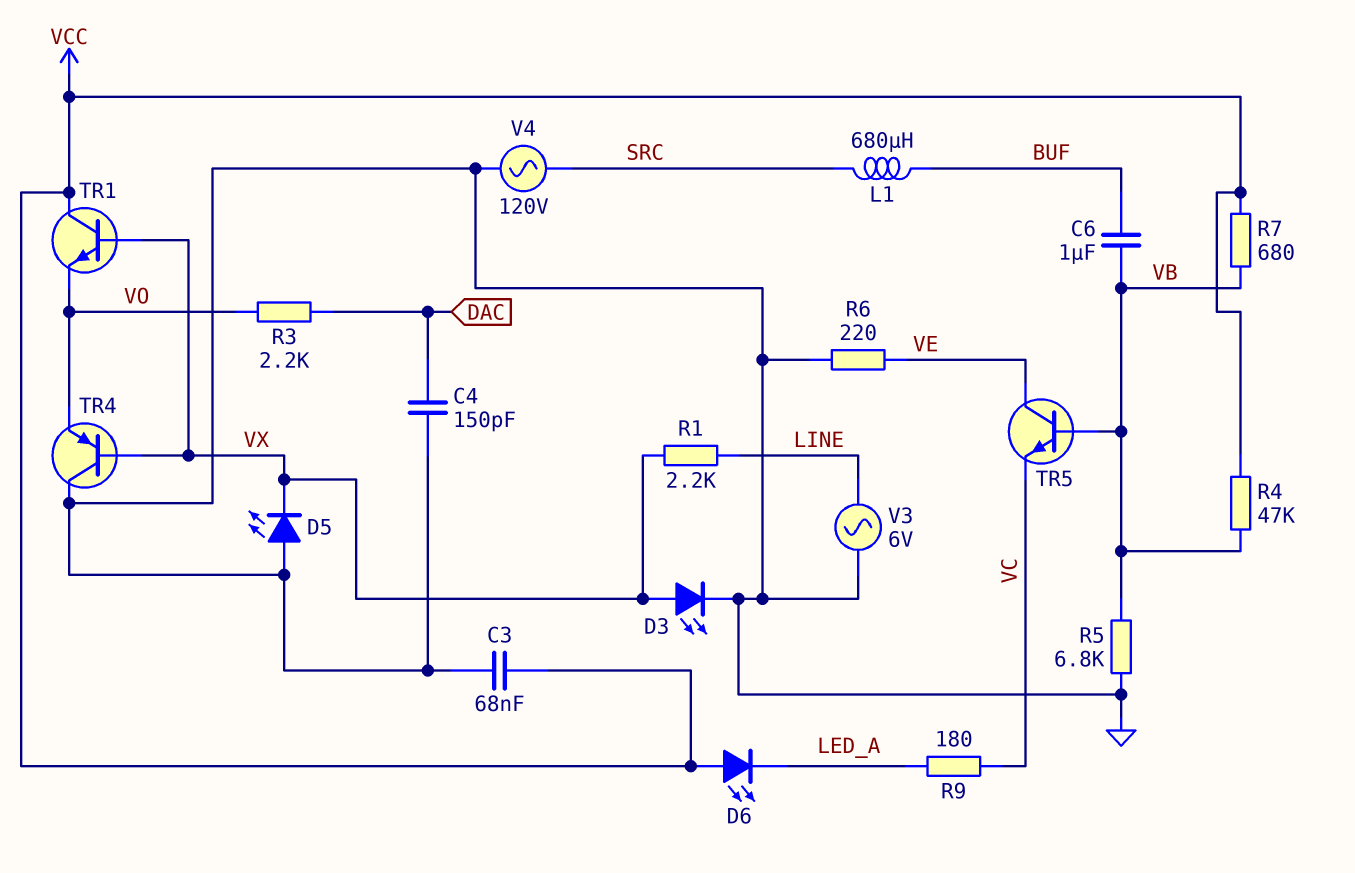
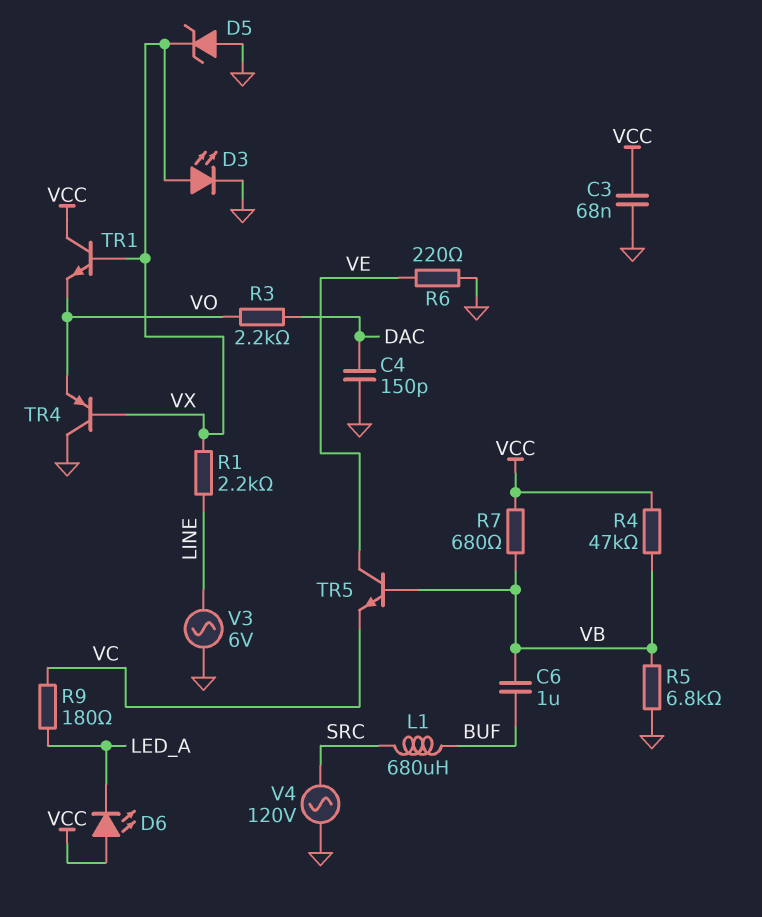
D5: LED (A GND, K VX) -> zener (A GND, K VX)

